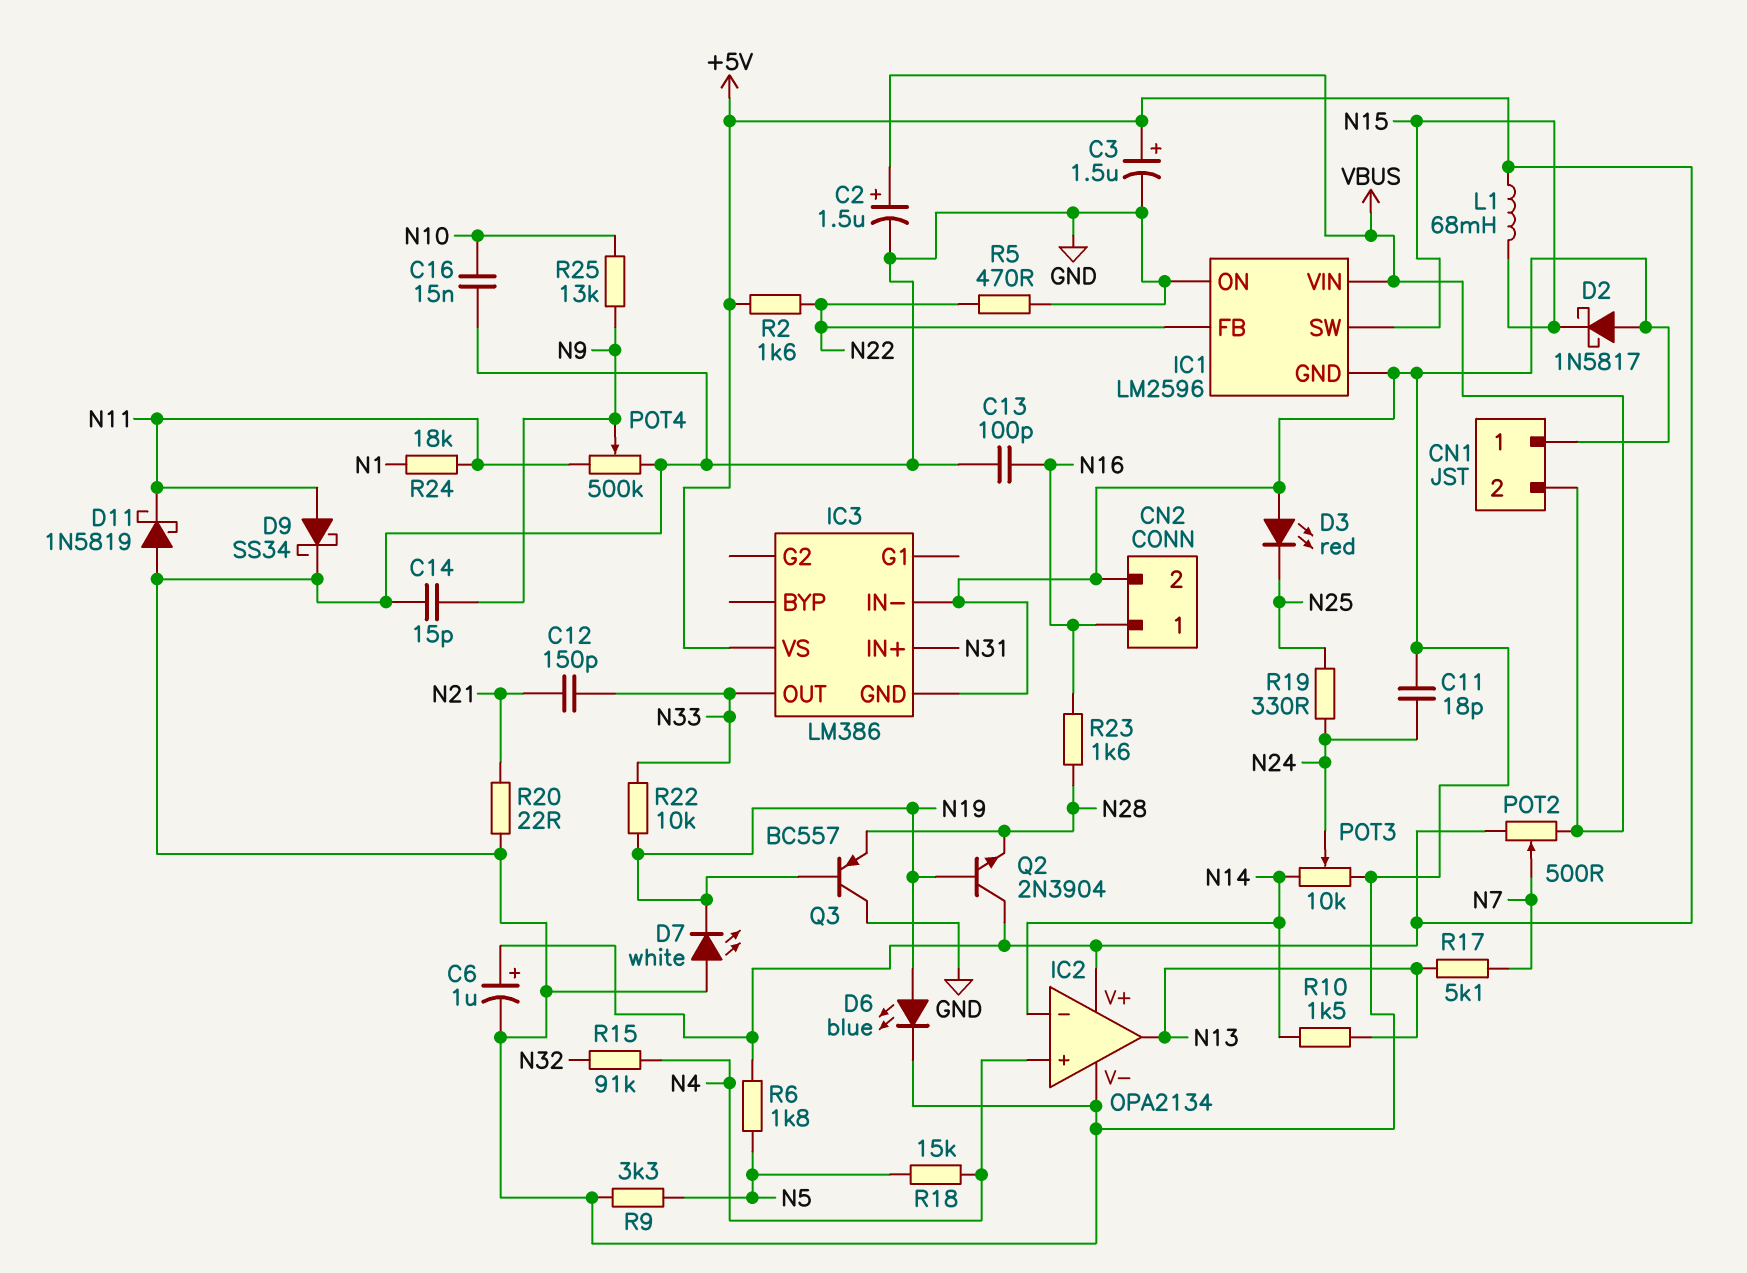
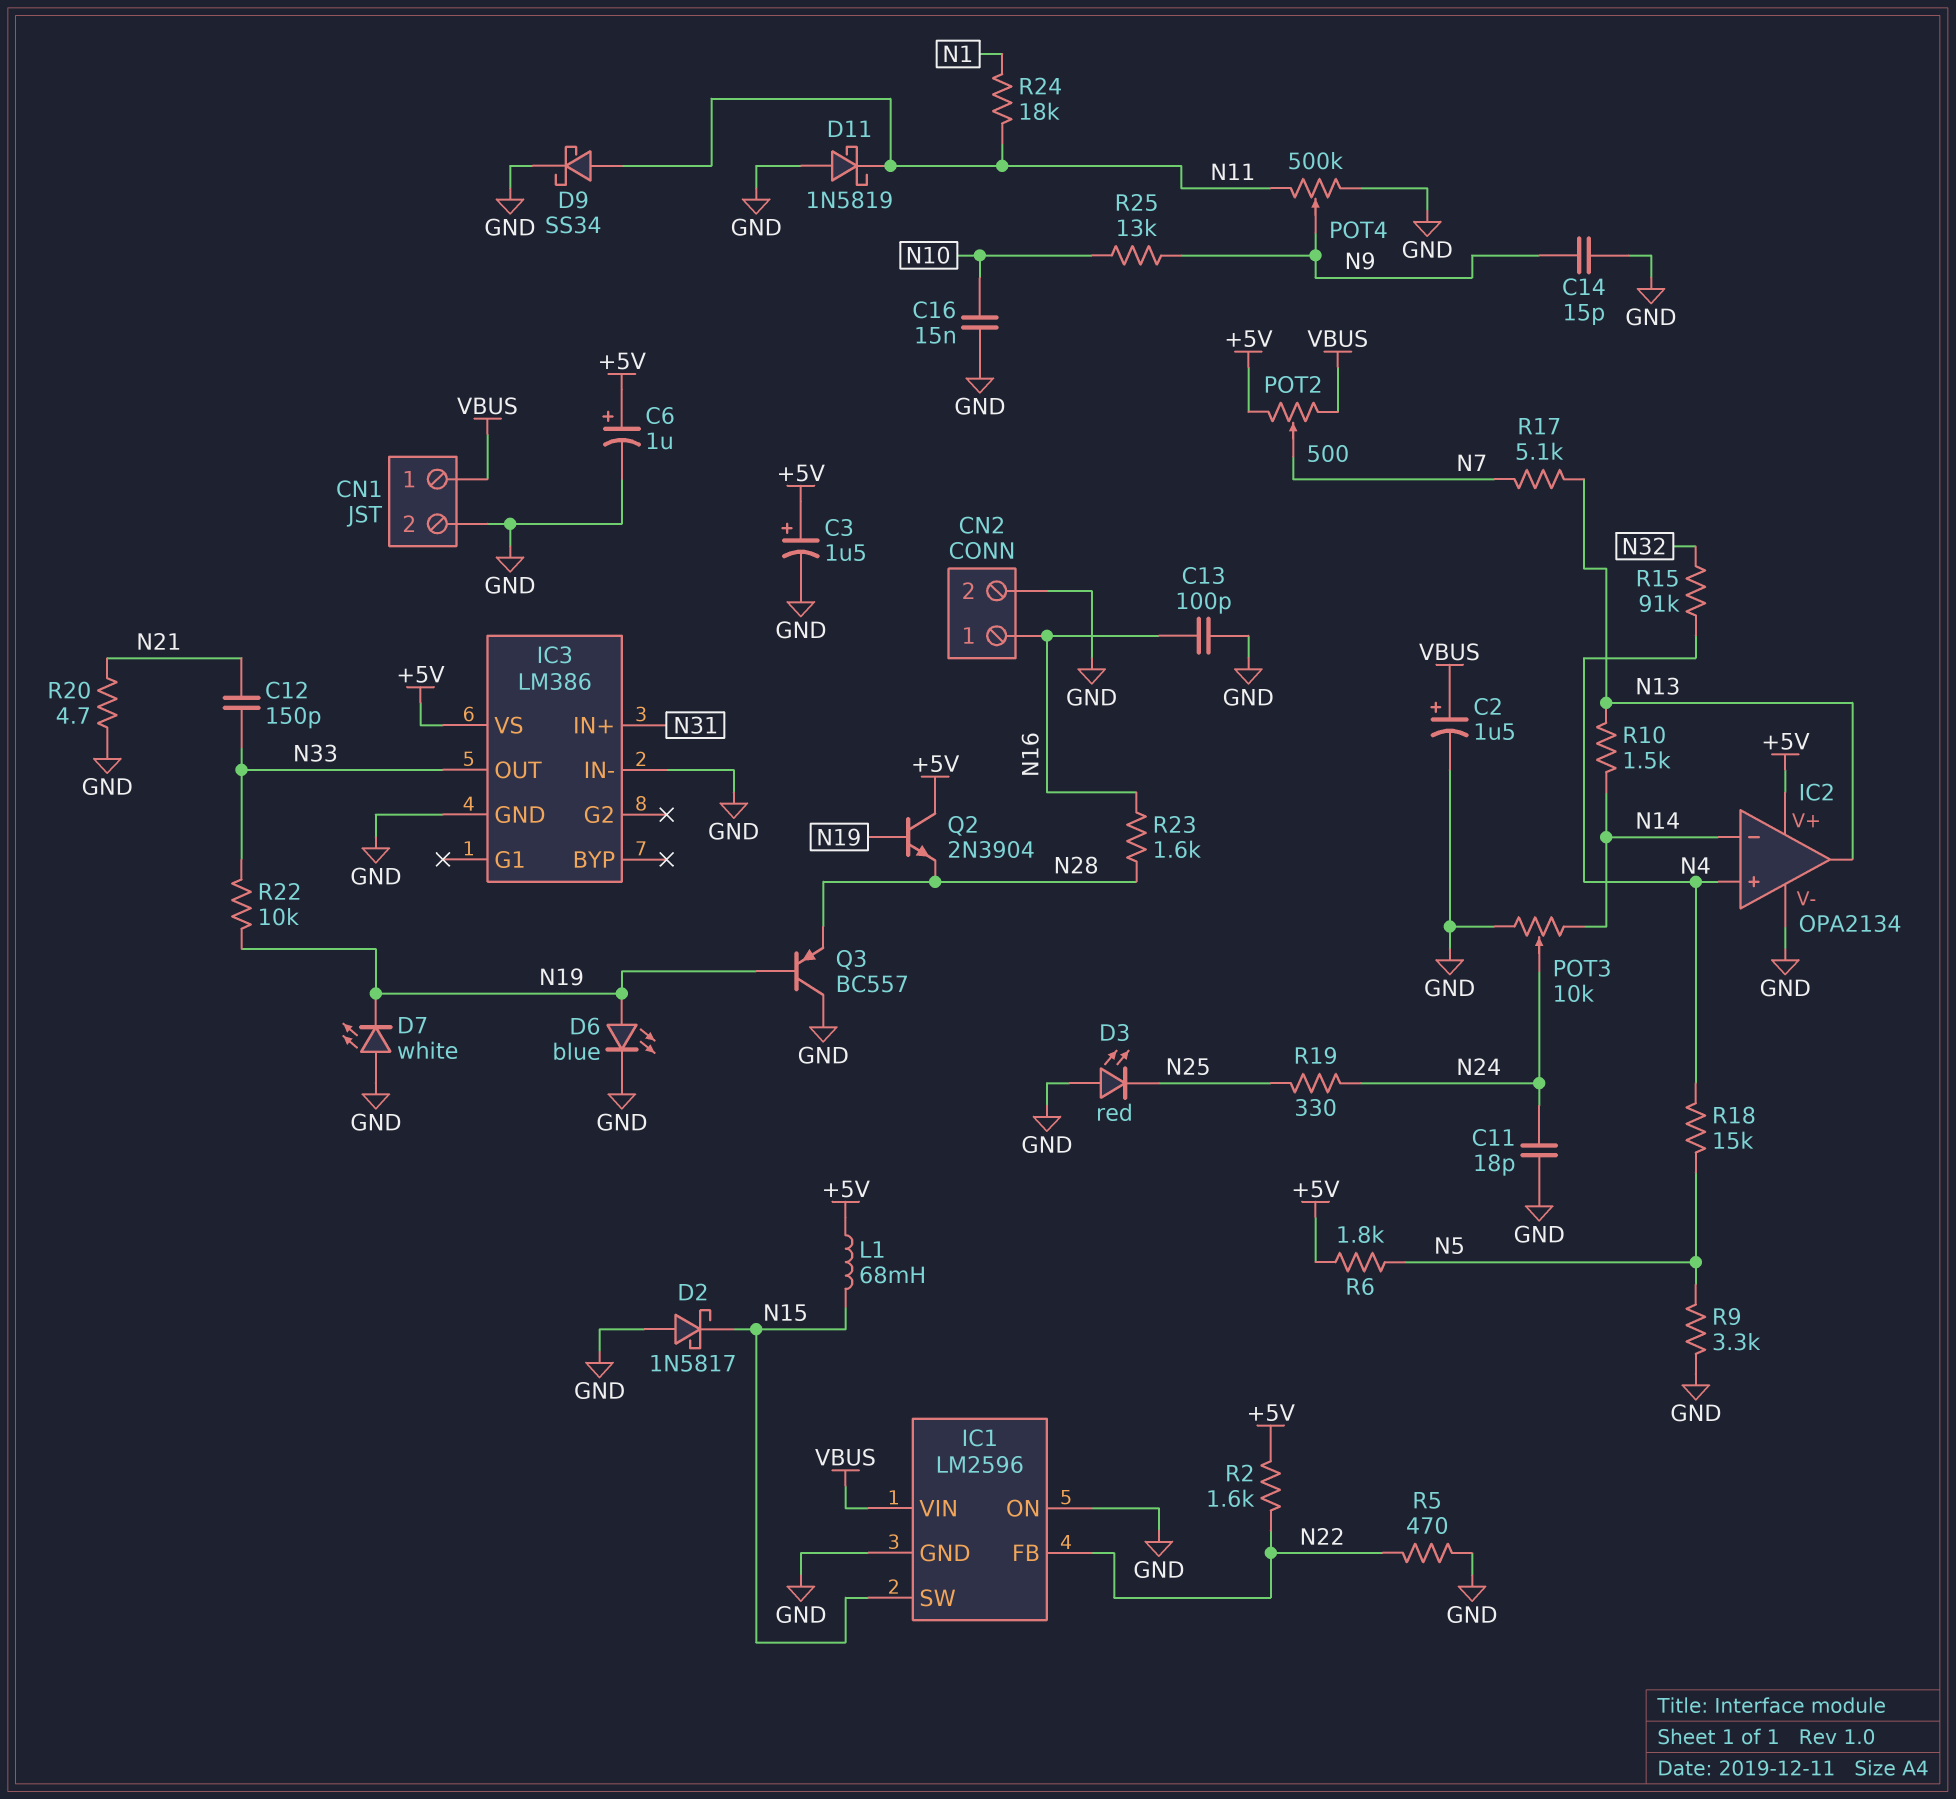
CN1 pin 1: GND -> VBUS
CN1 pin 2: VBUS -> GND
R20: 22 (GND, N21) -> 4.7 (GND, N21)

